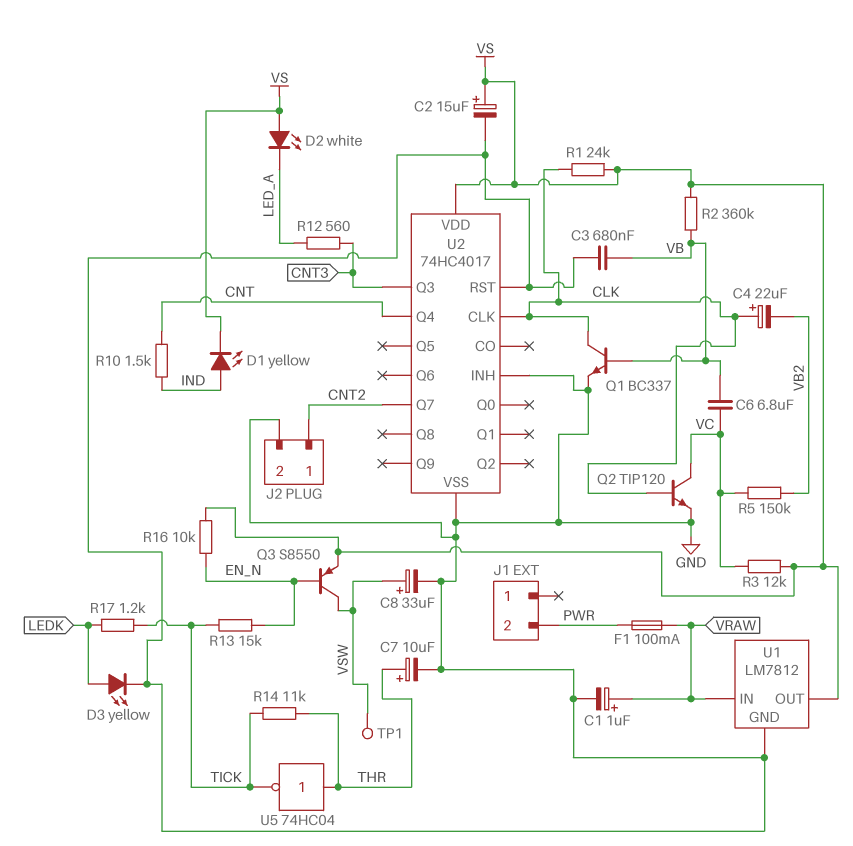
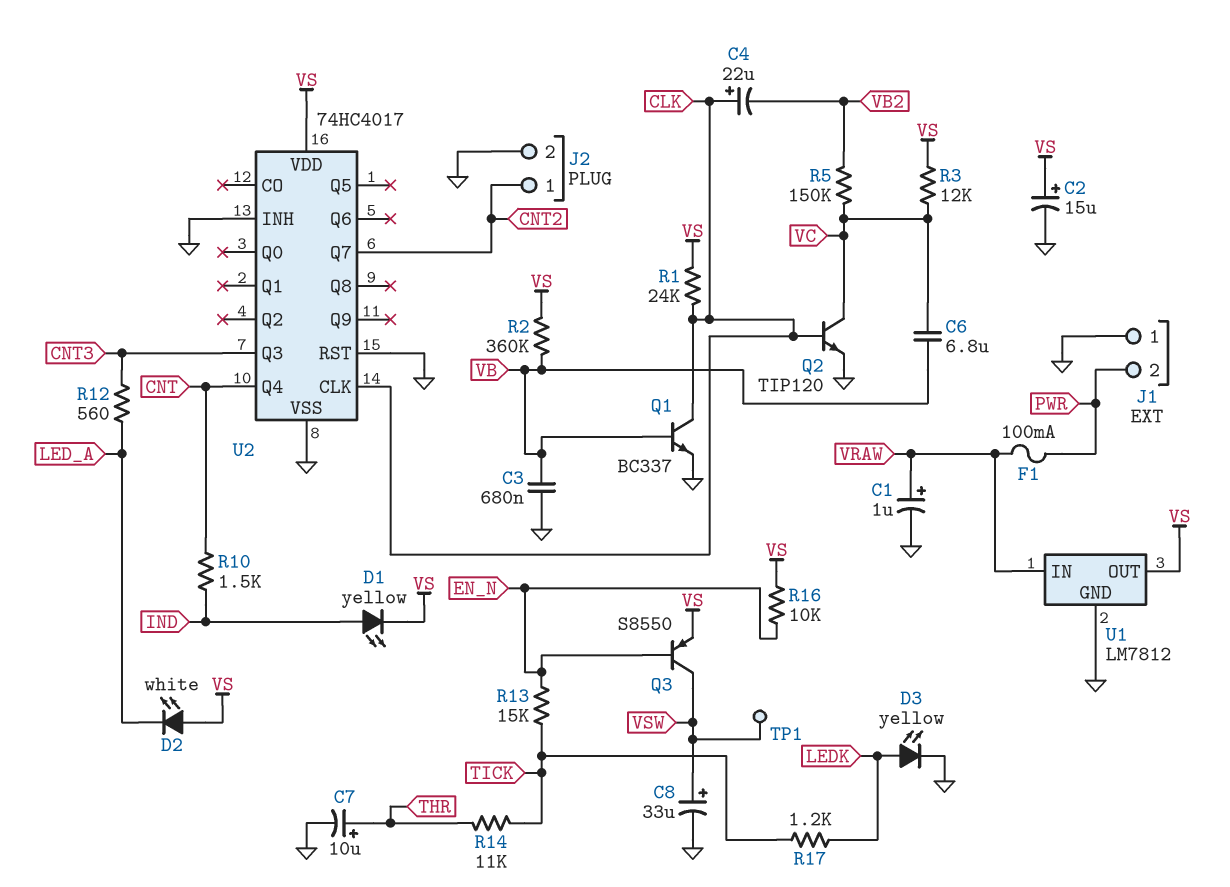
J1 pin 1: none -> GND
U5: NOT 74HC04 (in THR, out TICK) -> none

